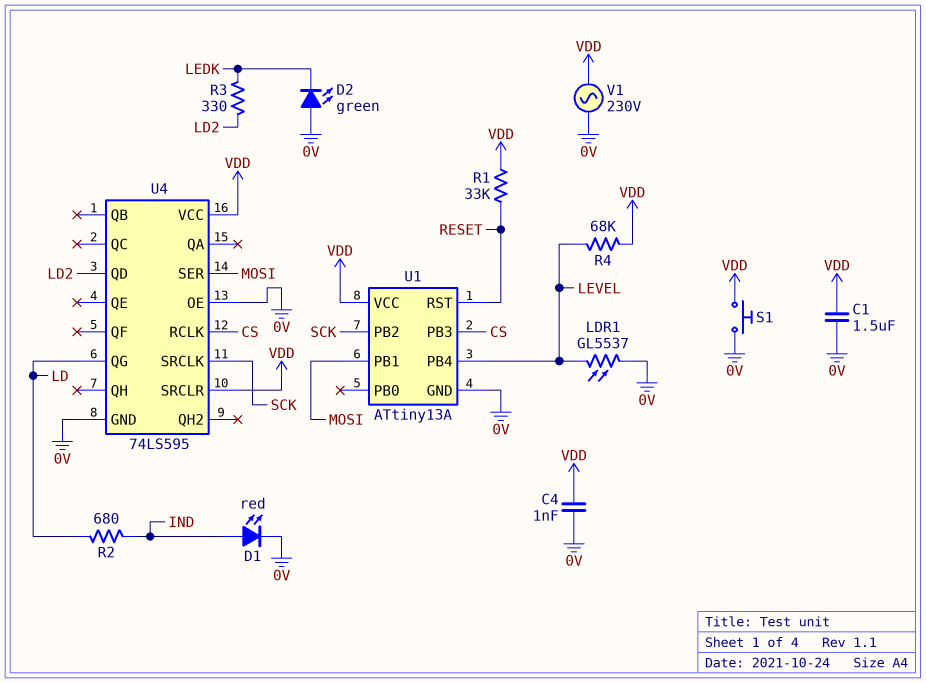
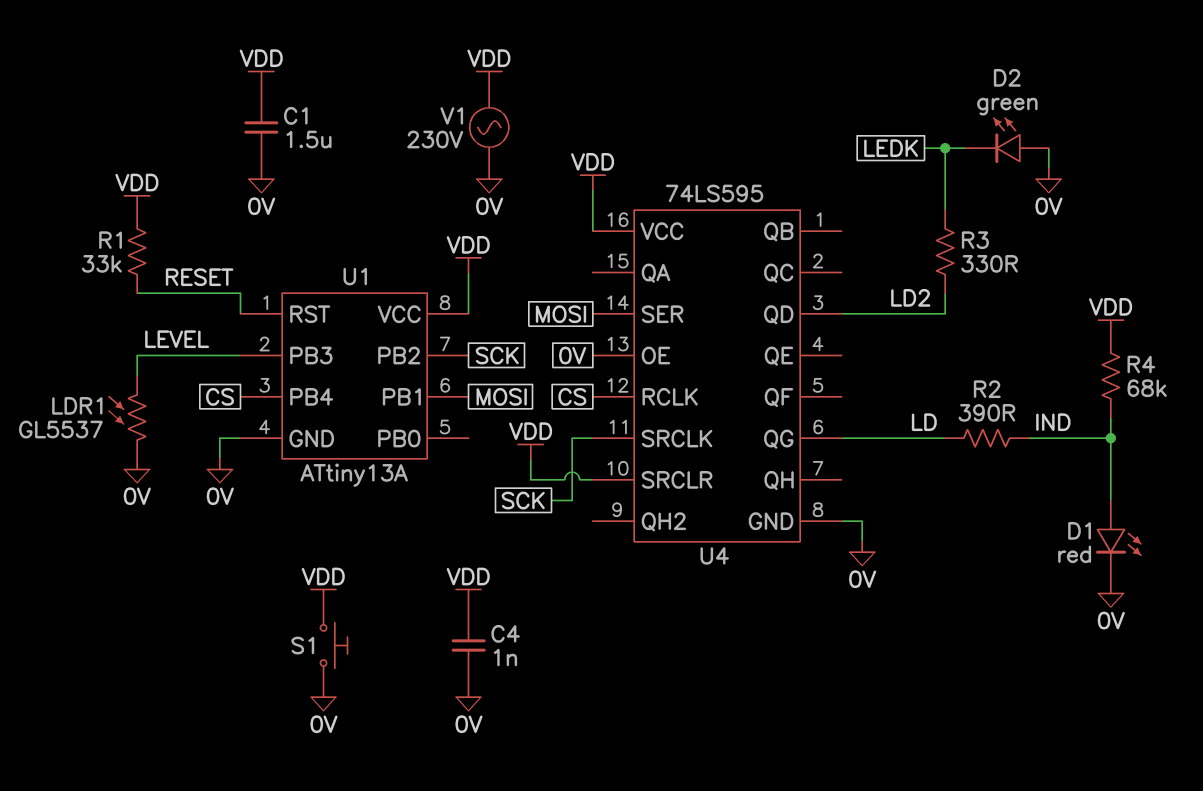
R2: 680 (IND, LD) -> 390 (IND, LD)
R4: 68k (LEVEL, VDD) -> 68k (IND, VDD)
U1 pin PB3: CS -> LEVEL
U1 pin PB4: LEVEL -> CS

